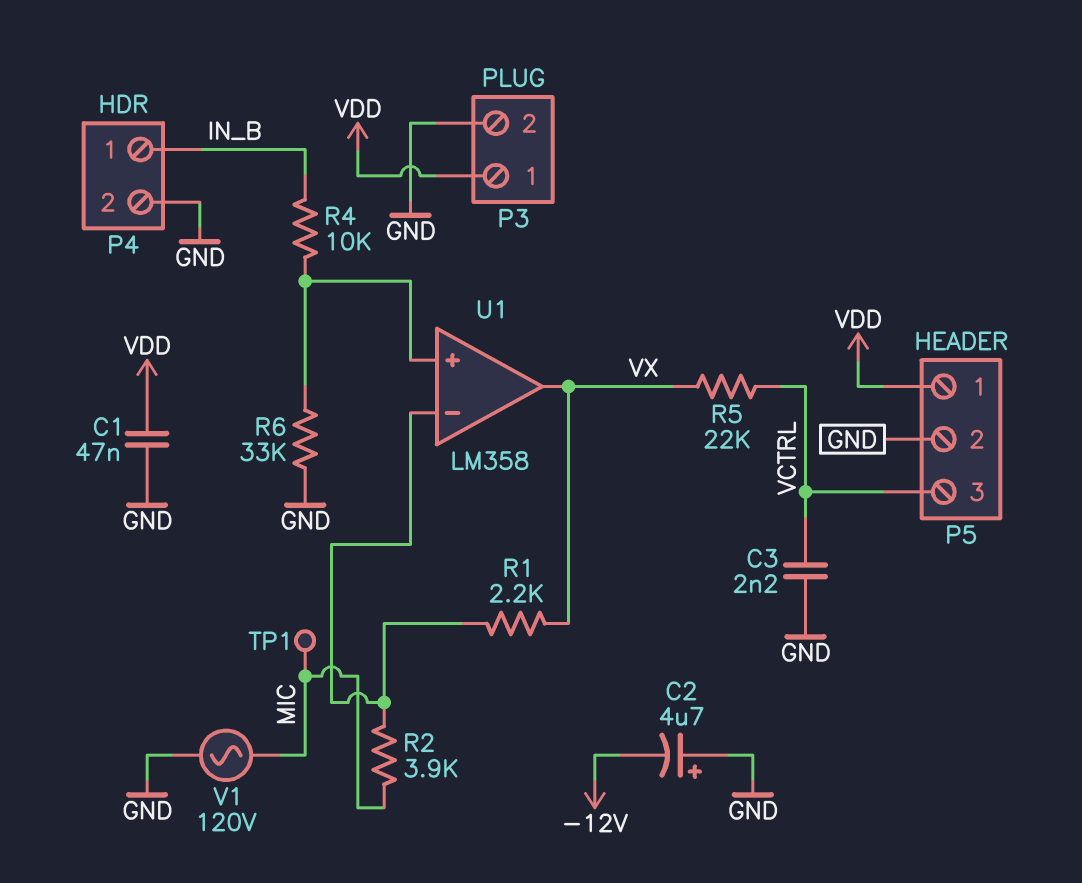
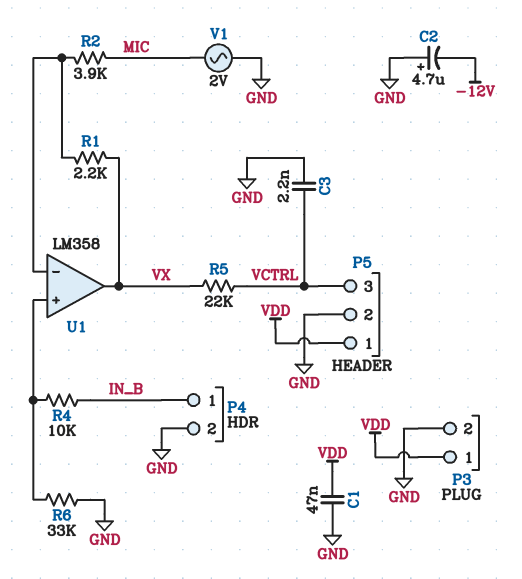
TP1: test point (MIC) -> none
V1: AC 120V (GND, MIC) -> AC 2V (GND, MIC)

